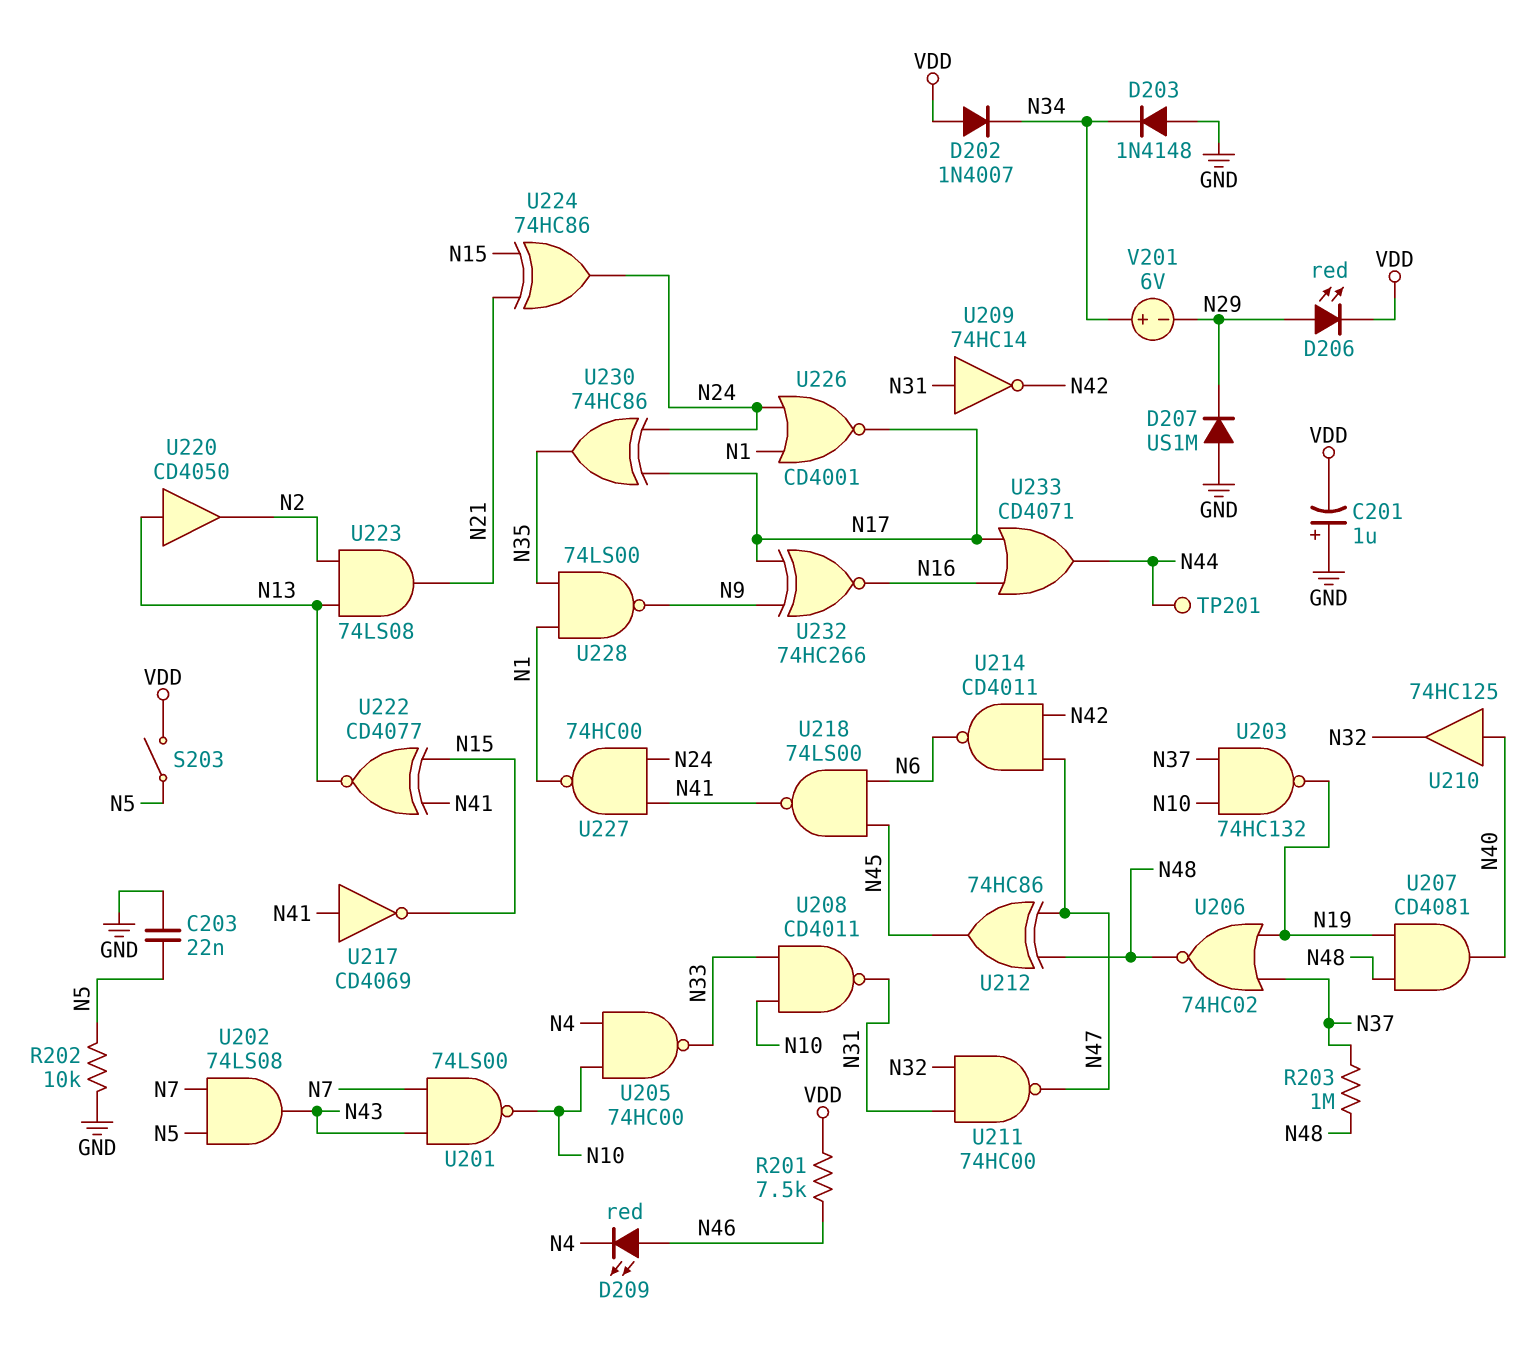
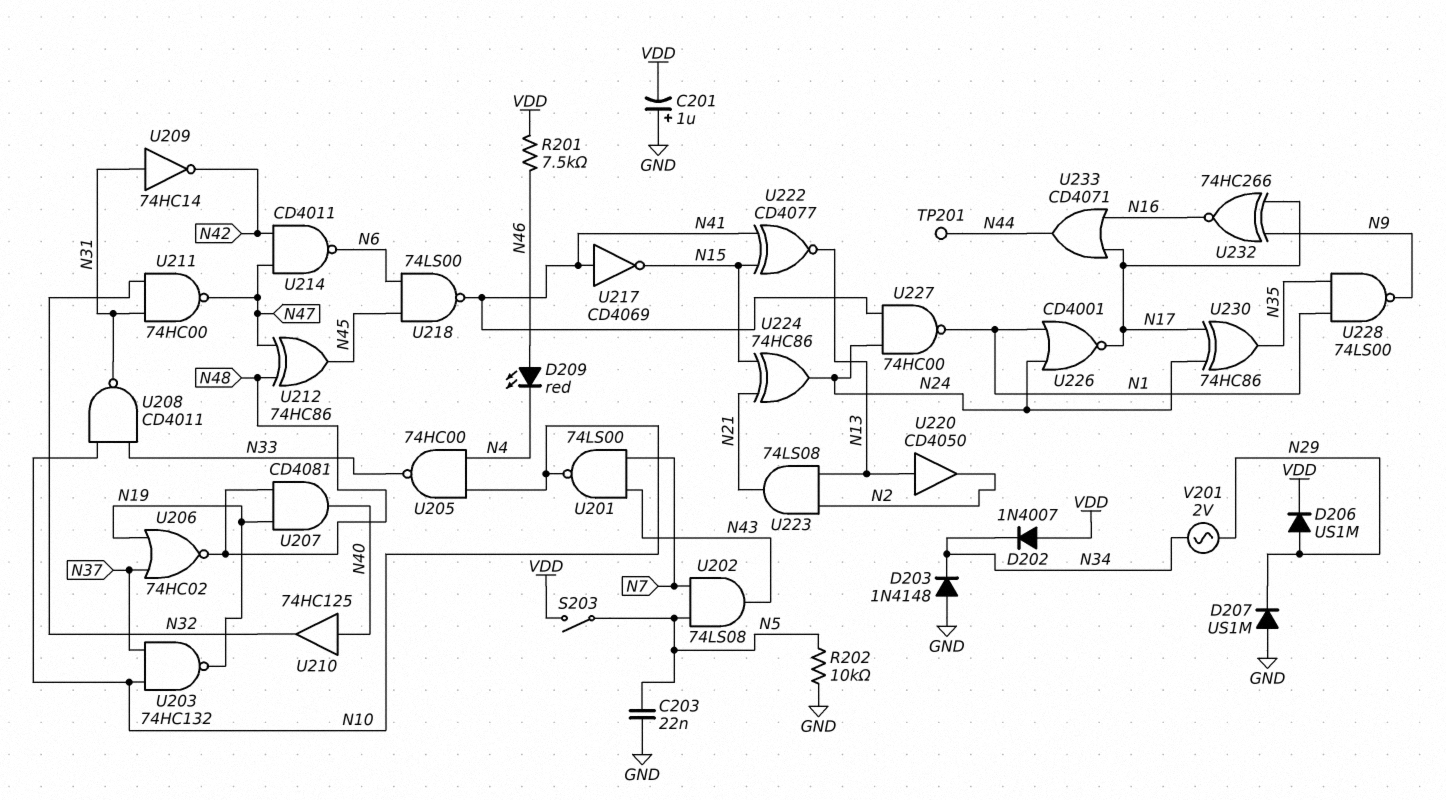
D206: LED red (A N29, K VDD) -> diode US1M (A N29, K VDD)
R203: 1M (N37, N48) -> none
V201: 6V (plus N34, minus N29) -> AC 2V (N29, N34)

